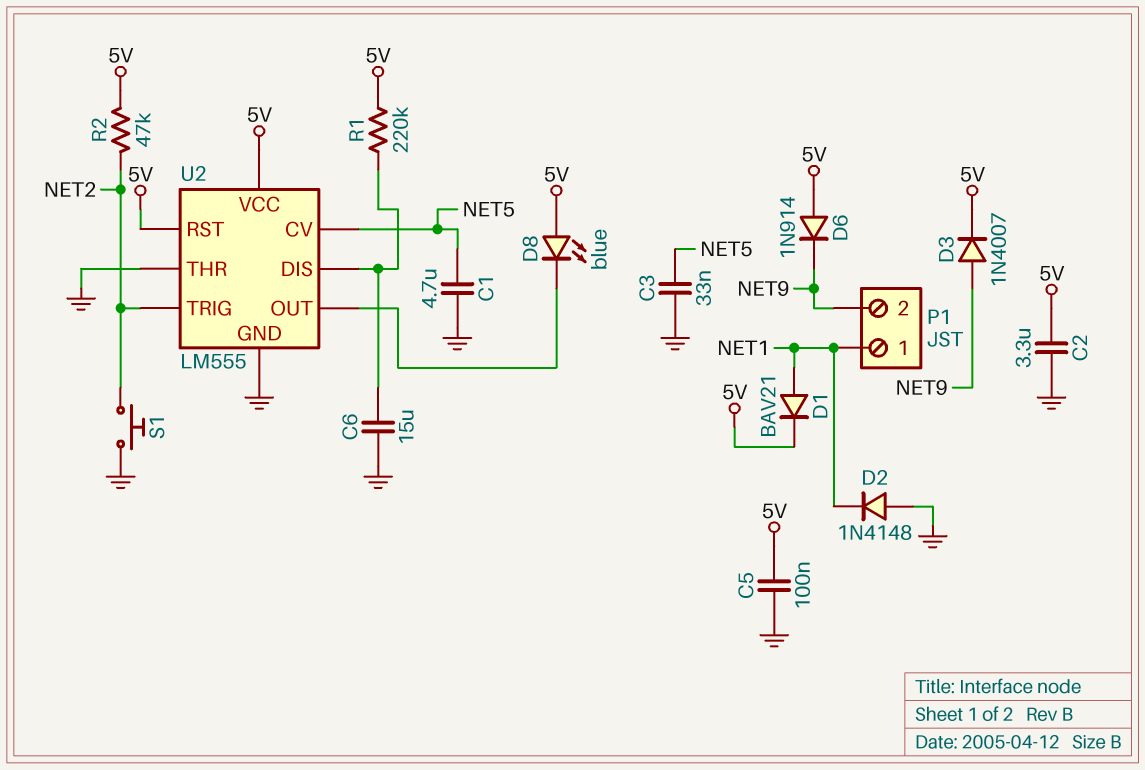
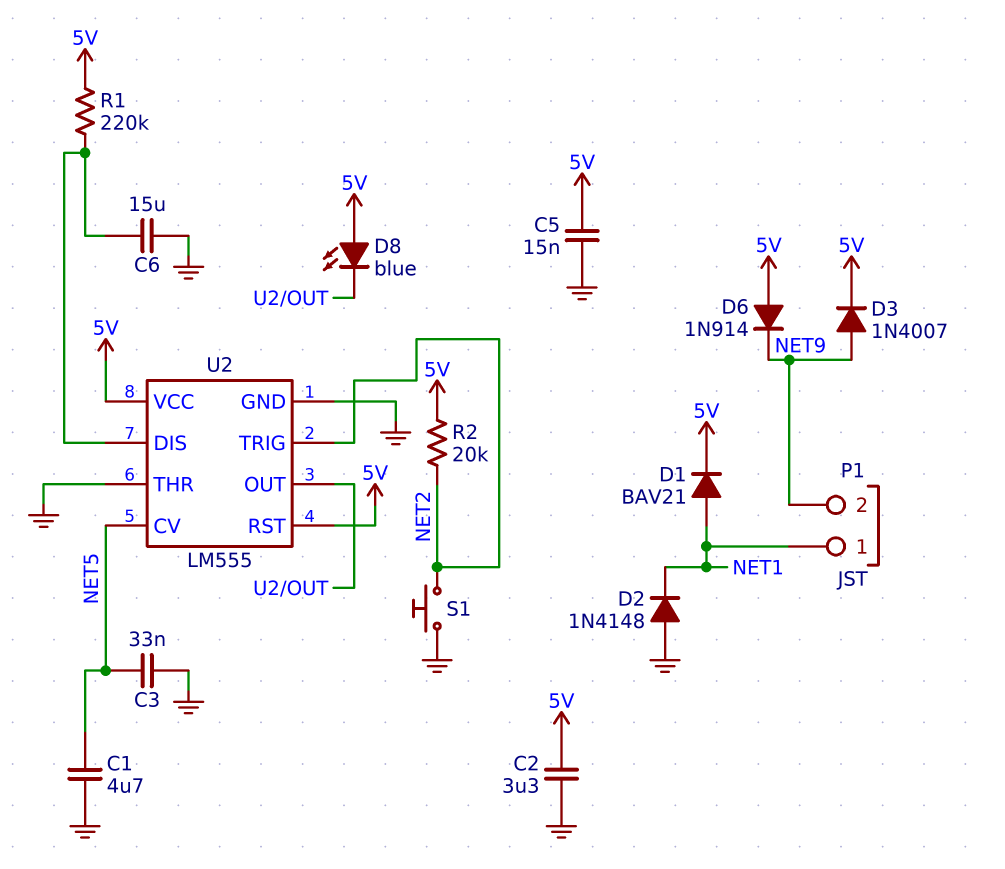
C5: 100nF (5V, GND) -> 15nF (5V, GND)
R2: 47k (5V, NET2) -> 20k (5V, NET2)

